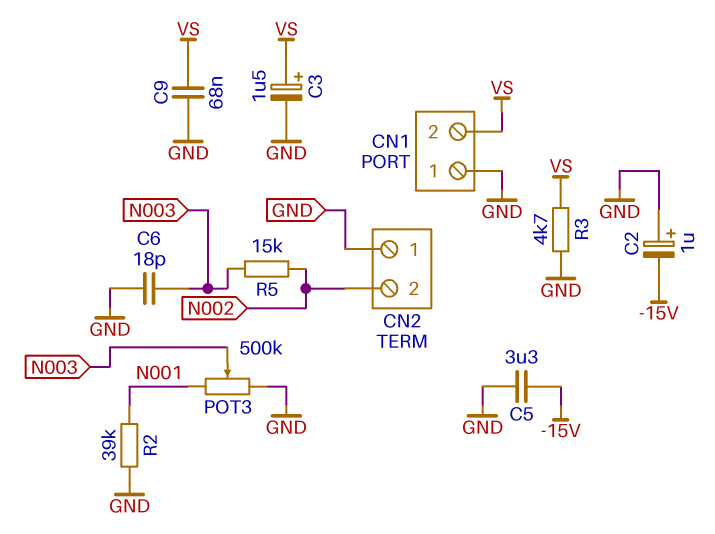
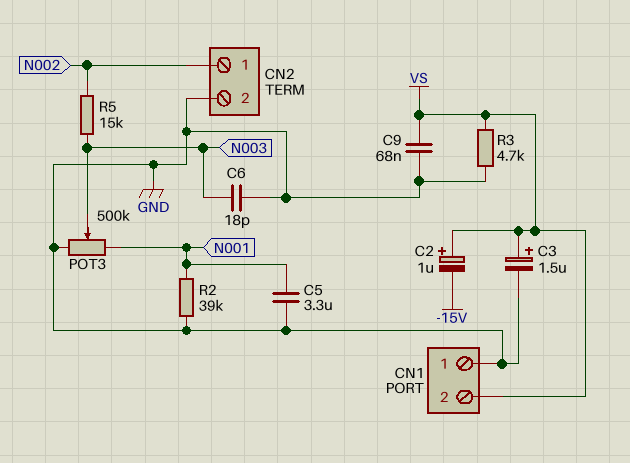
C2: 1uF (plus GND, minus -15V) -> 1uF (plus VS, minus -15V)
C5: 3.3uF (-15V, GND) -> 3.3uF (GND, N001)
CN2 pin 1: GND -> N002
CN2 pin 2: N002 -> GND

